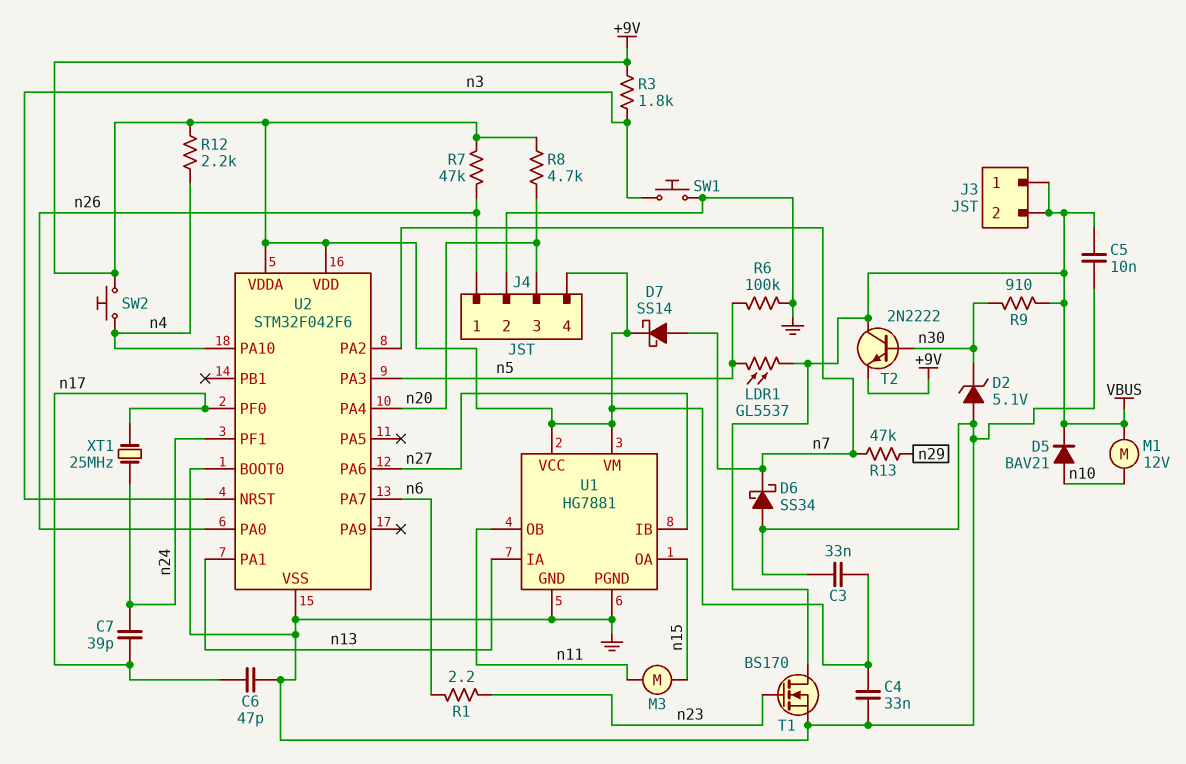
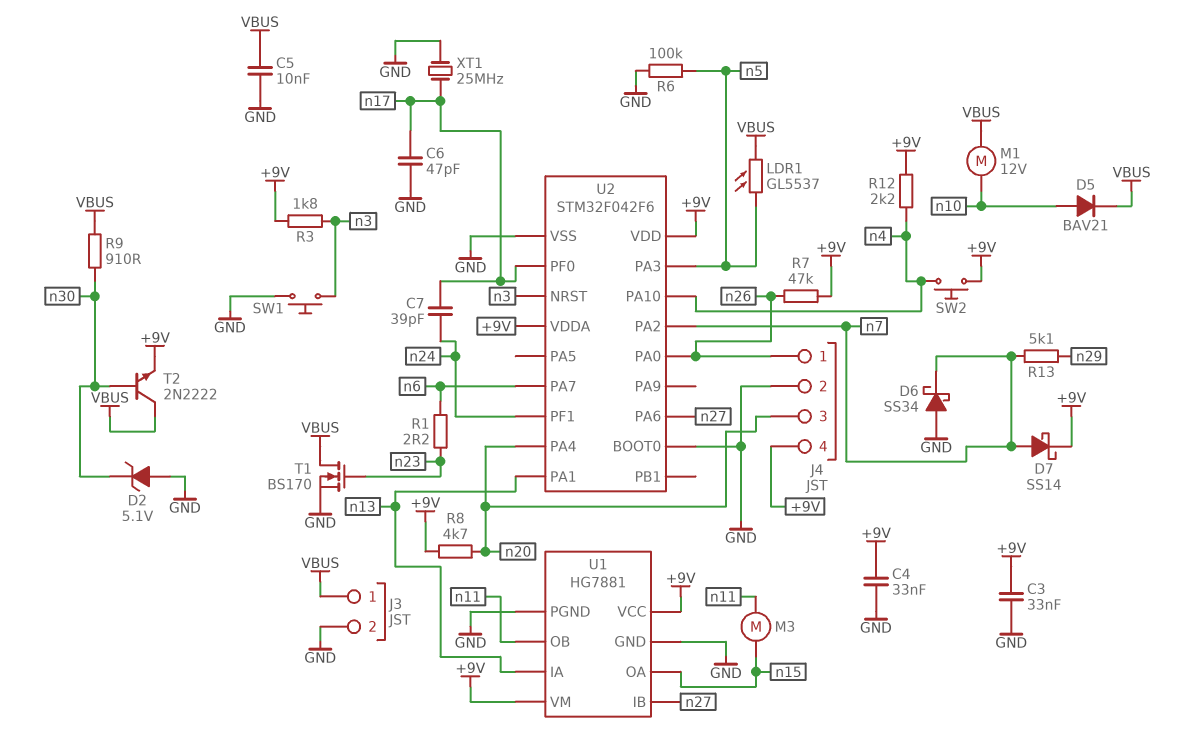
J3 pin 2: VBUS -> GND
R13: 47k (n7, n29) -> 5.1k (n7, n29)
XT1: 25MHz (n17, n24) -> 25MHz (GND, n17)

